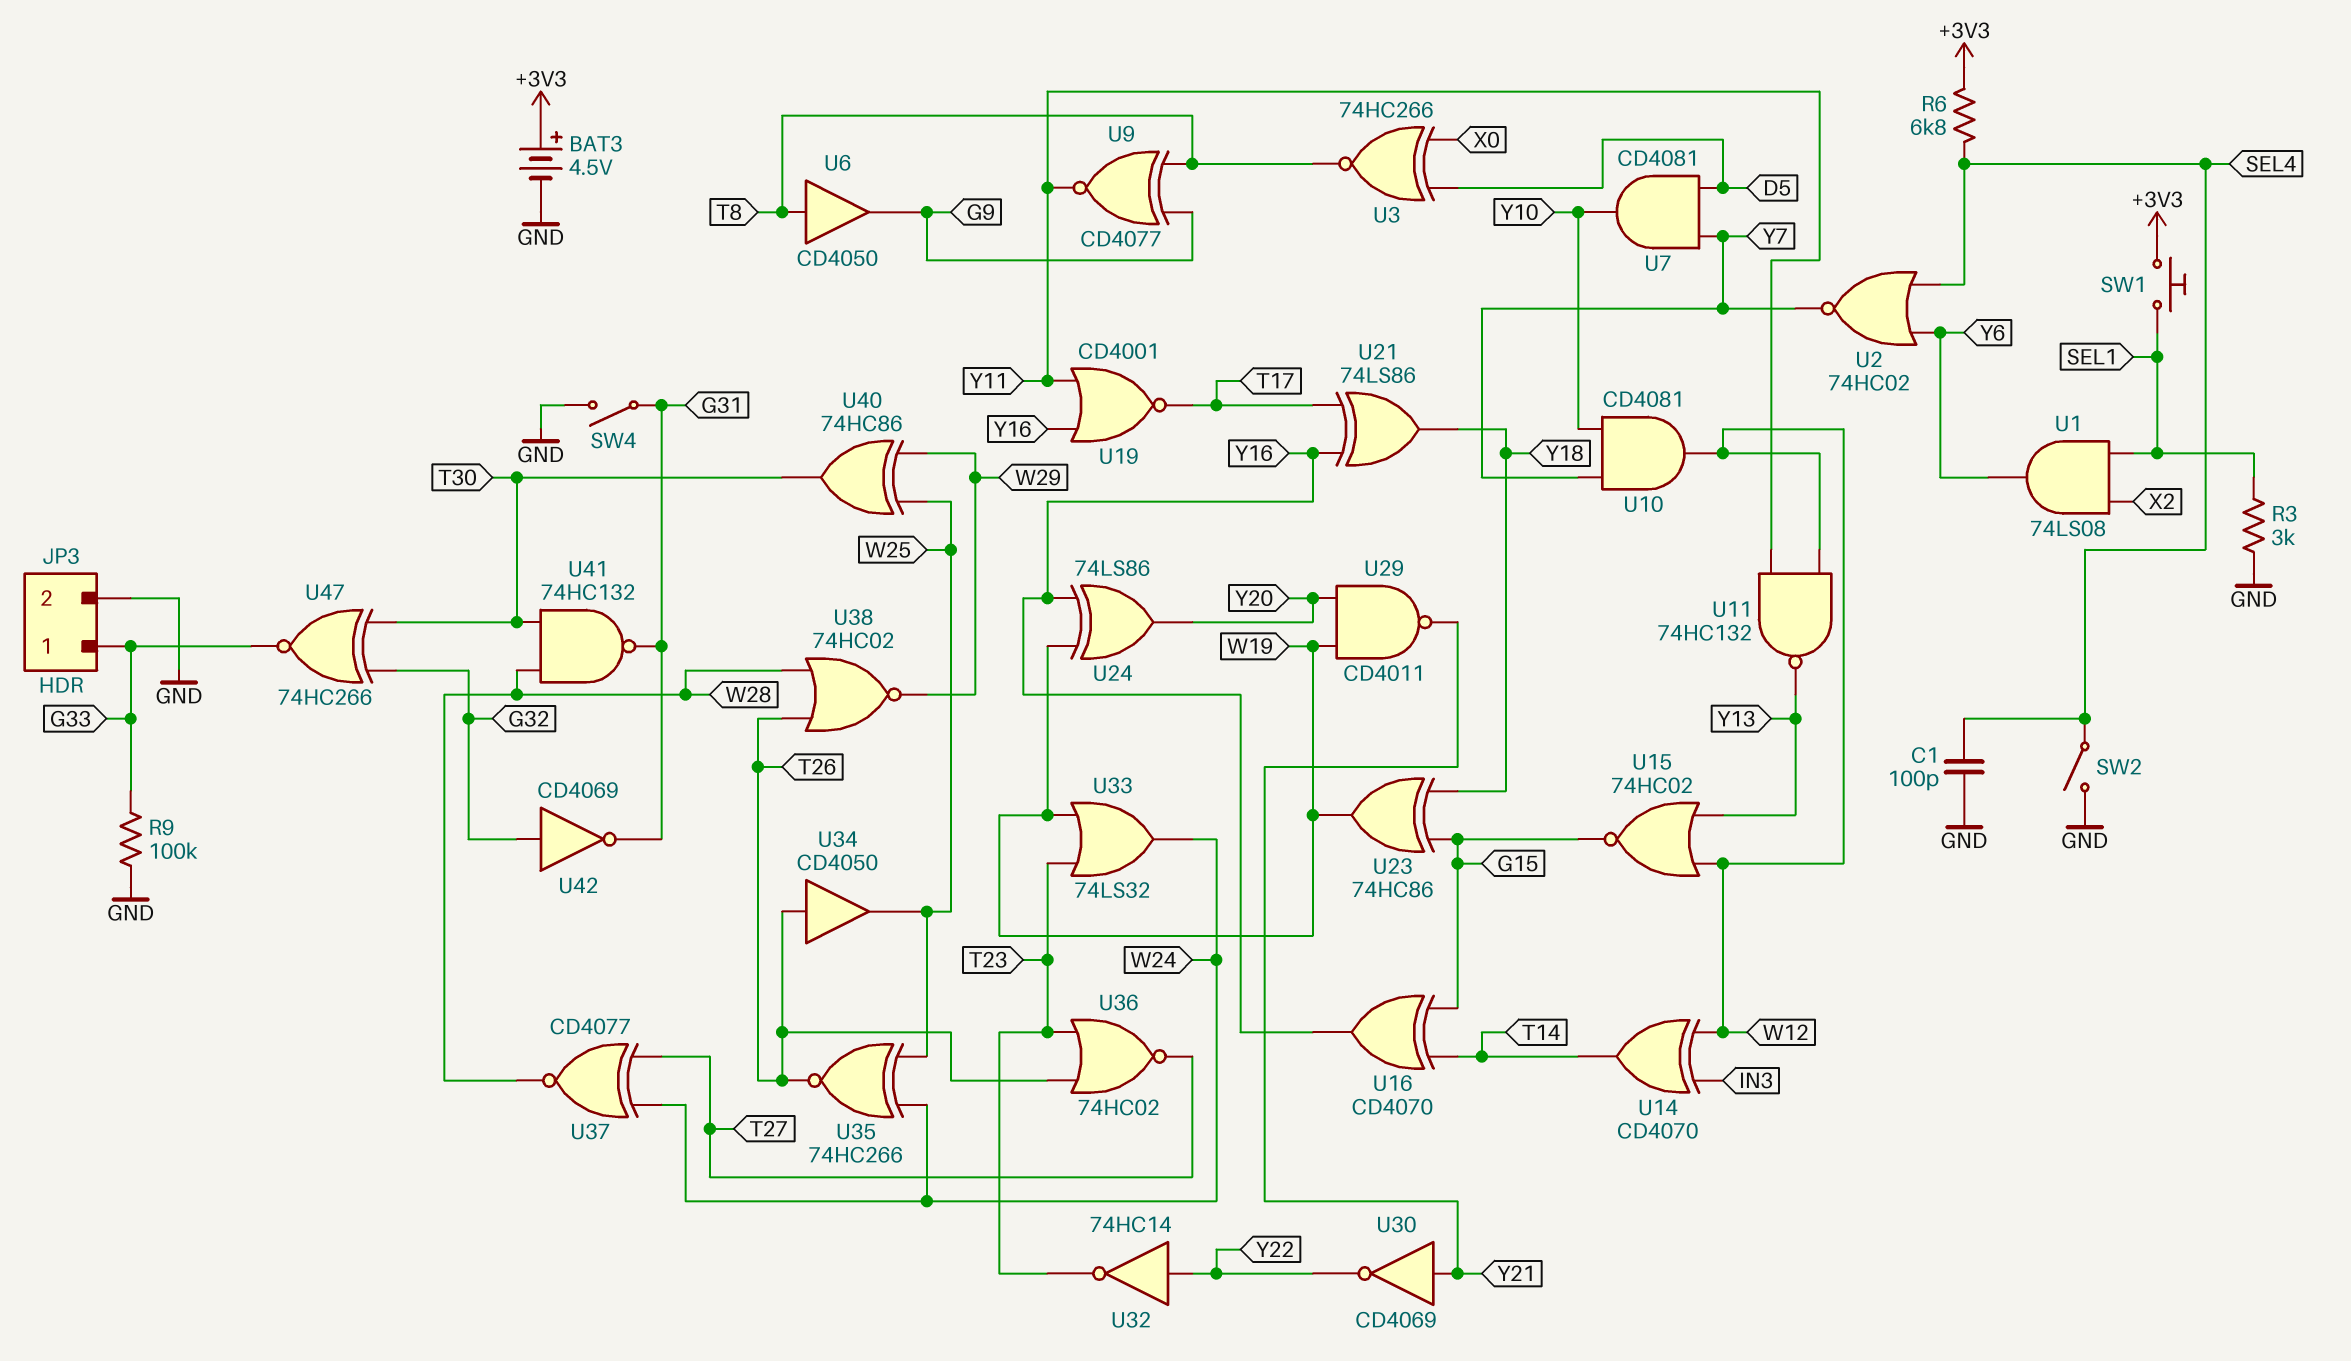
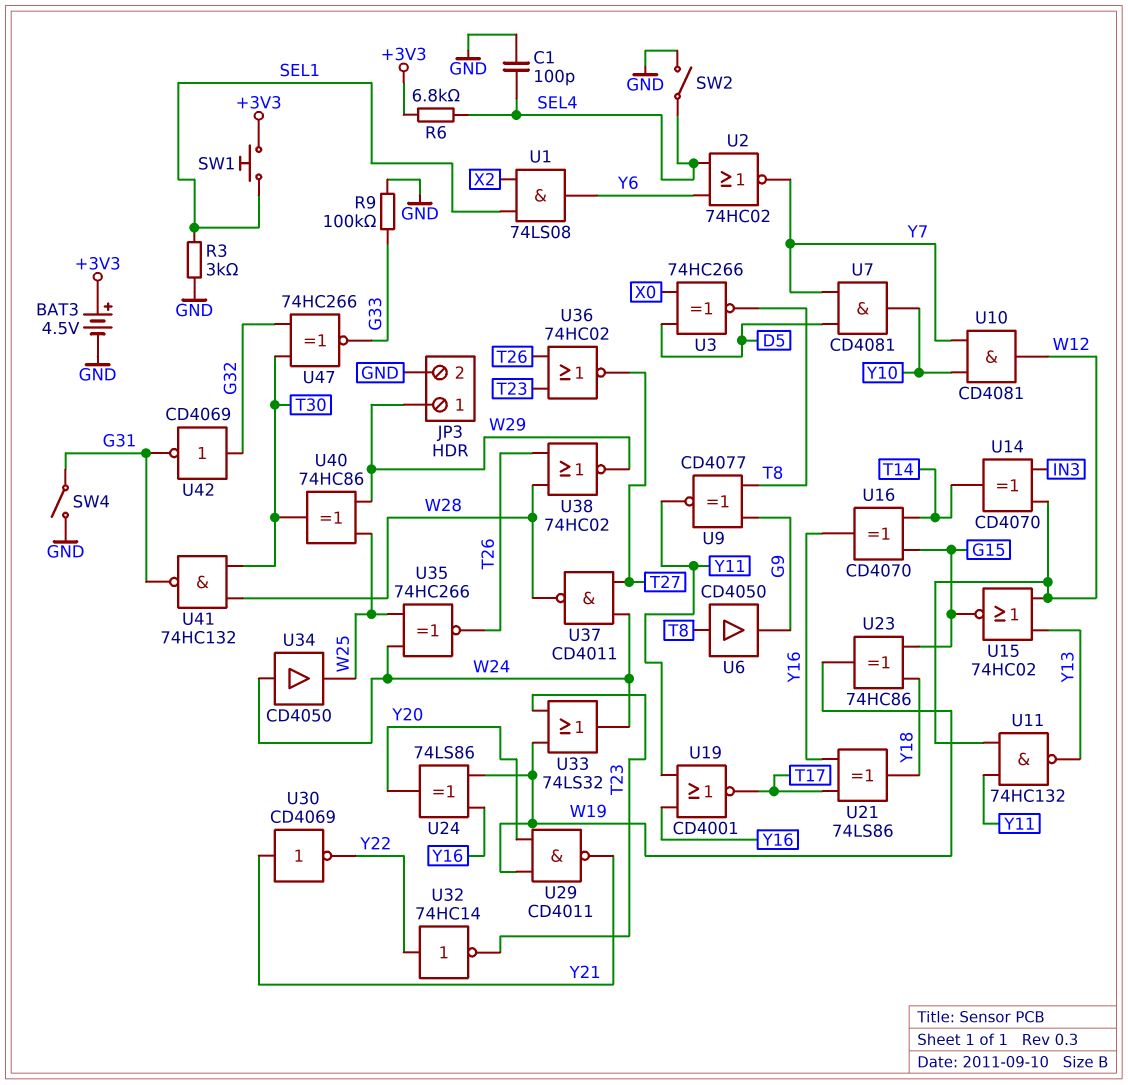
JP3 pin 1: G33 -> W29
U34: buffer CD4050 (in T26, out W25) -> buffer CD4050 (in W24, out W25)
U37: XNOR CD4077 (in T27, in W24, out W28) -> NAND CD4011 (in T27, in W24, out W28)

